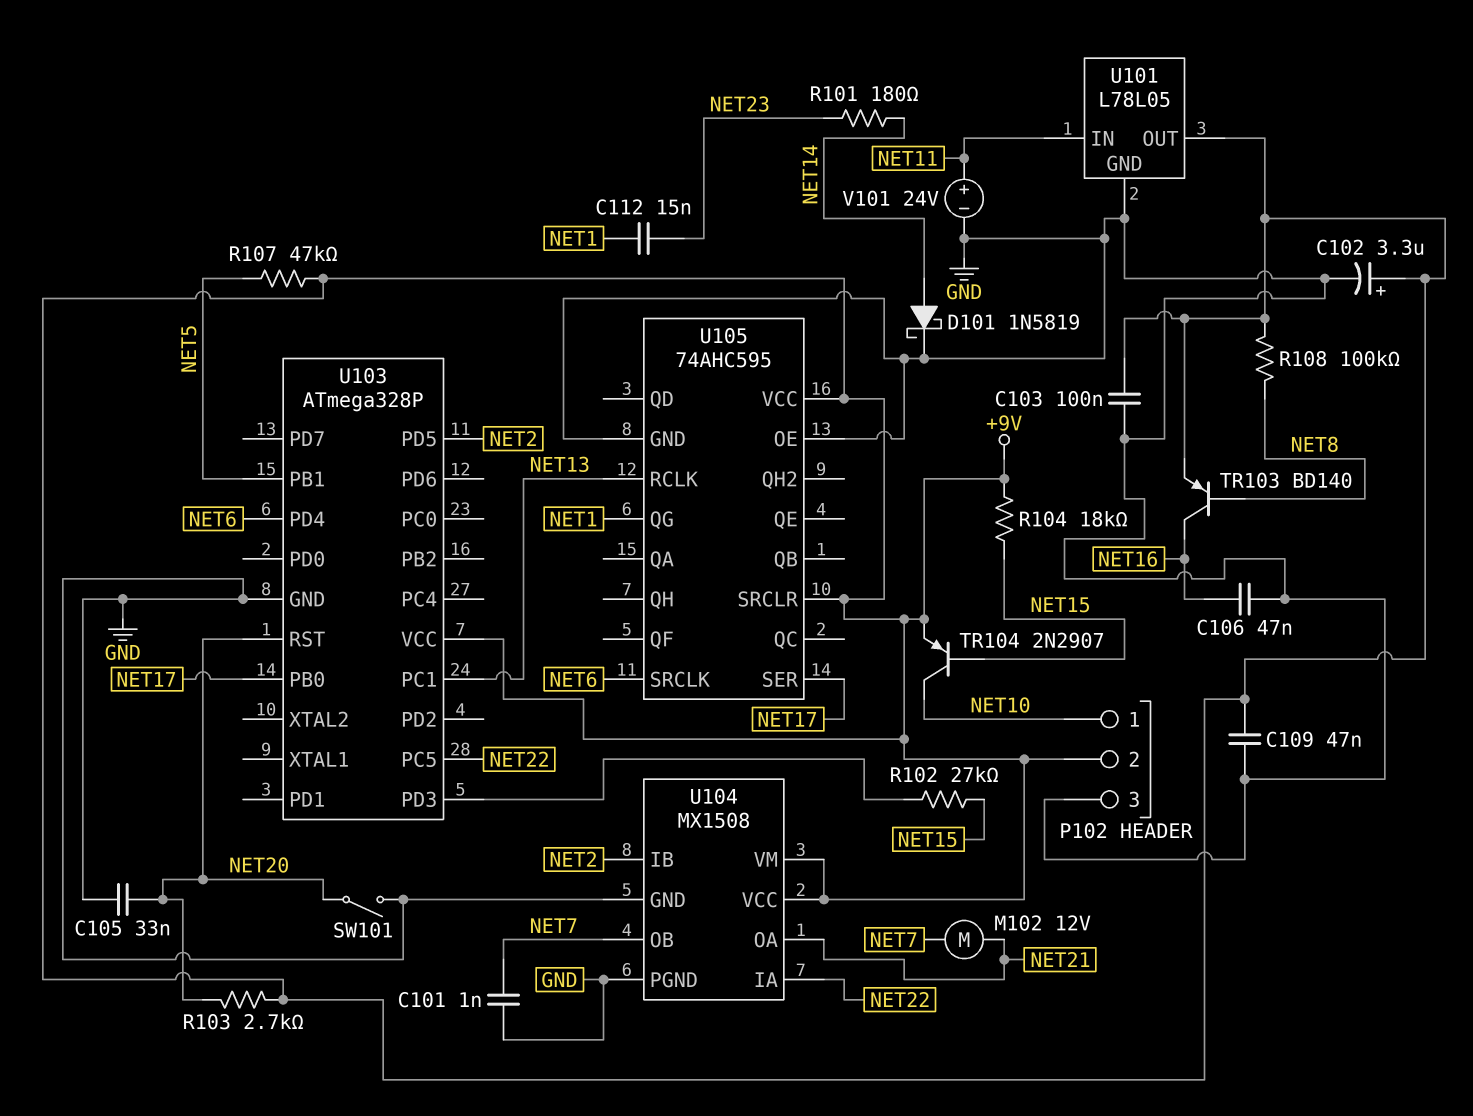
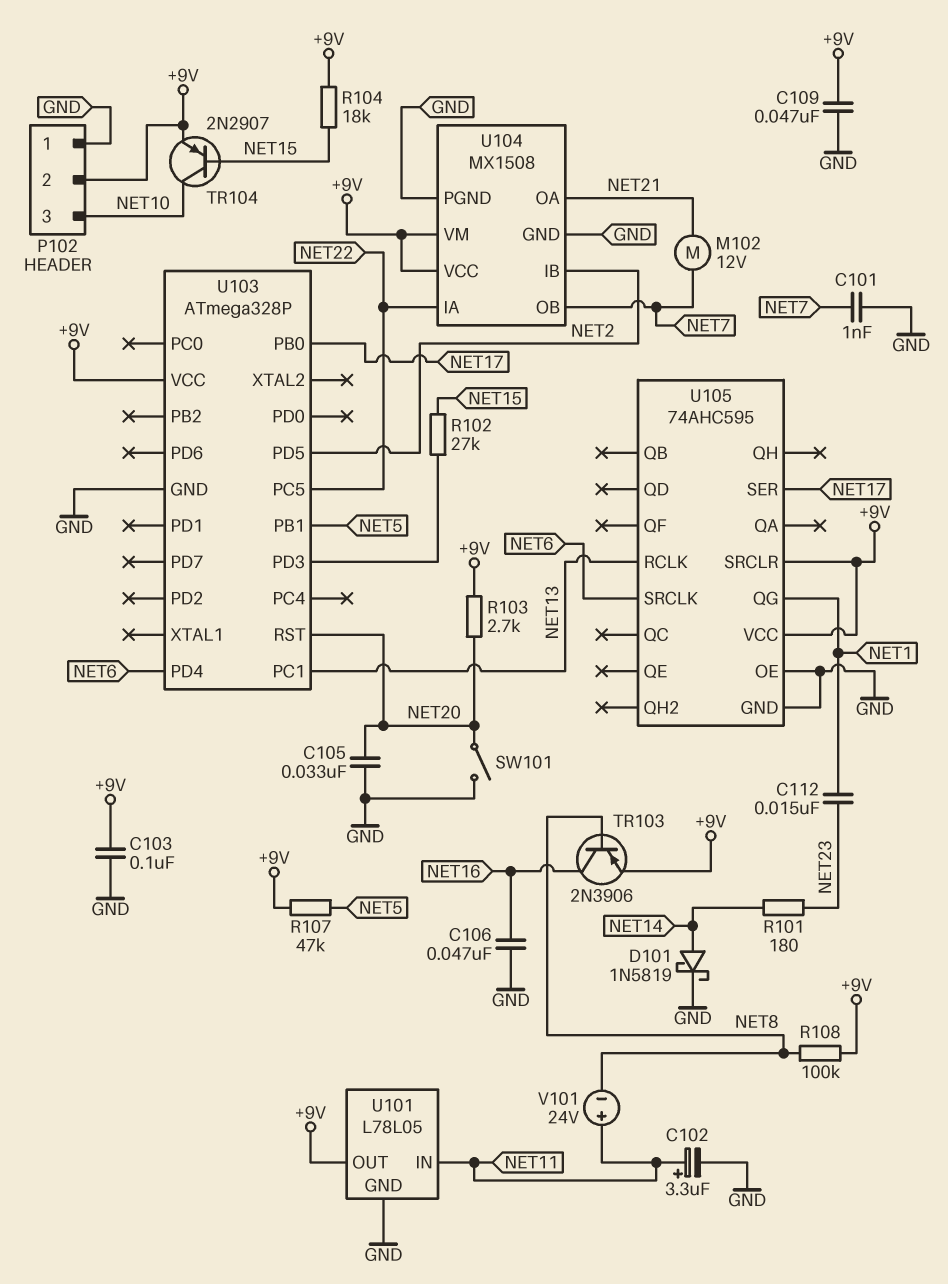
C102: 3.3uF (plus +9V, minus GND) -> 3.3uF (plus NET11, minus GND)
P102 pin 1: NET10 -> GND
P102 pin 3: GND -> NET10
TR103: PNP BD140 (B NET8, C NET16, E +9V) -> PNP 2N3906 (B NET8, C NET16, E +9V)
V101: 24V (plus NET11, minus GND) -> 24V (plus NET11, minus NET8)

